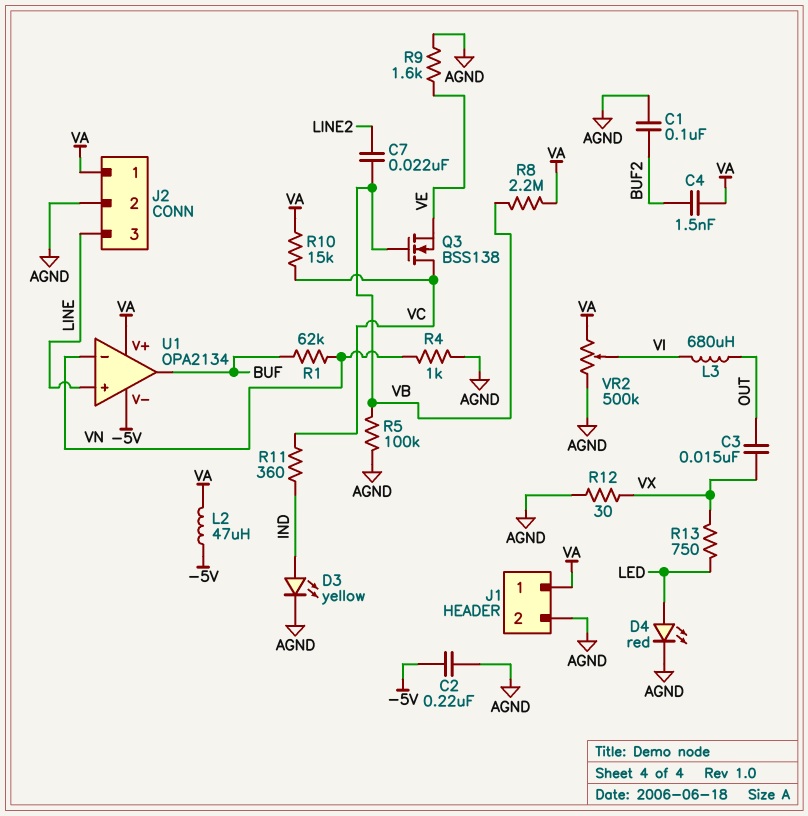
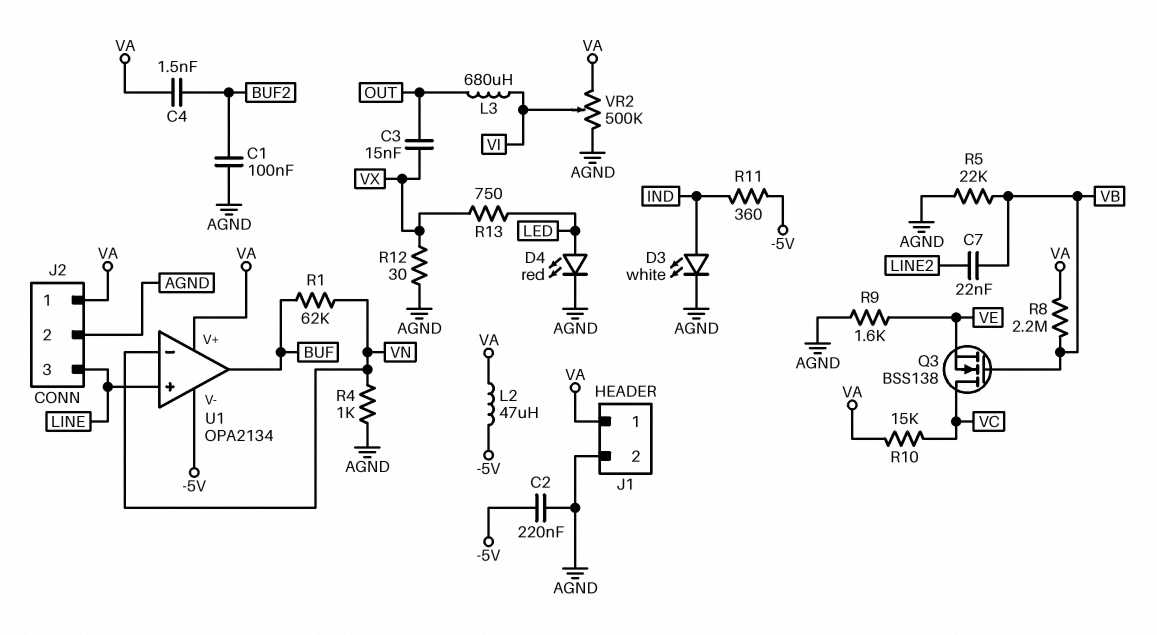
D3: LED yellow (A IND, K AGND) -> LED white (A IND, K AGND)
R5: 100k (AGND, VB) -> 22k (AGND, VB)
R11: 360 (IND, VC) -> 360 (-5V, IND)

